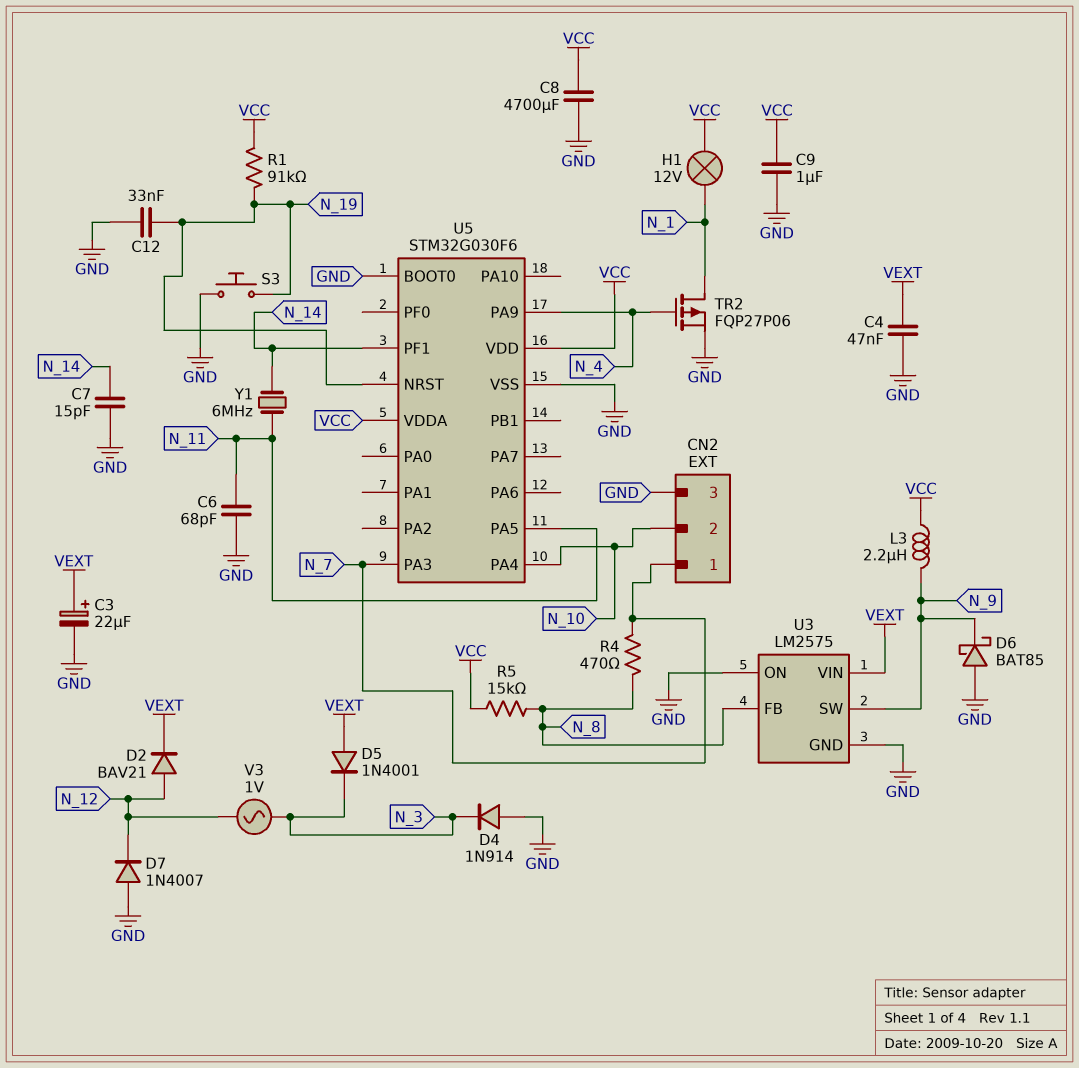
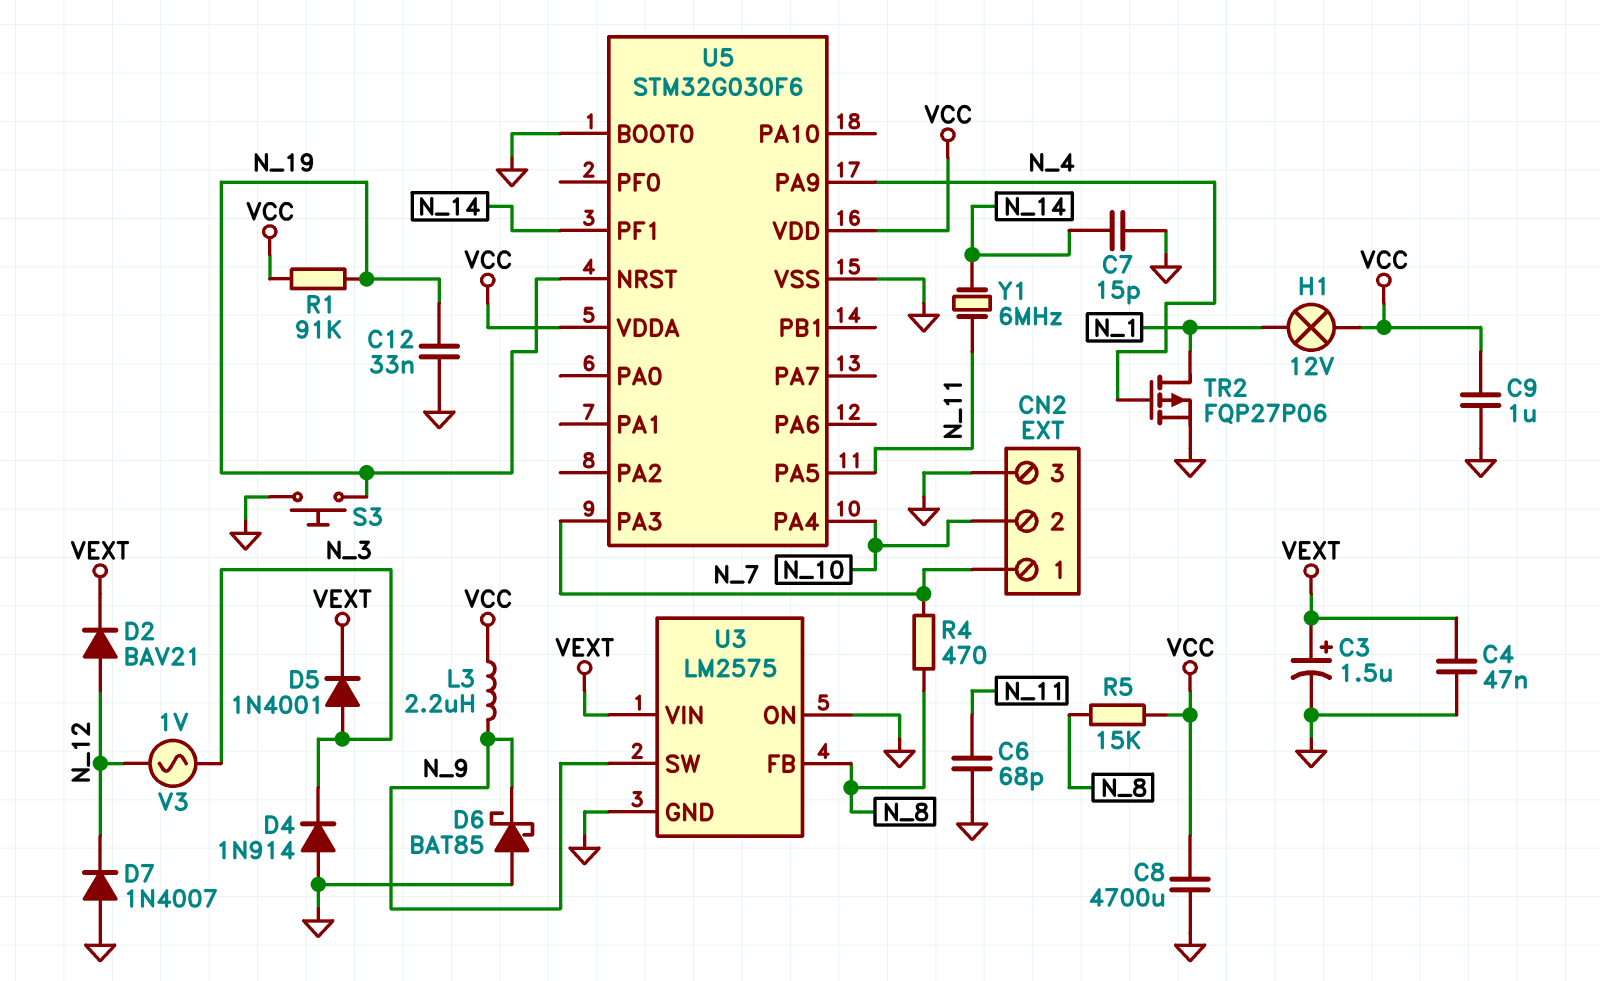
C3: 22uF (plus VEXT, minus GND) -> 1.5uF (plus VEXT, minus GND)
D5: diode 1N4001 (A VEXT, K N_3) -> diode 1N4001 (A N_3, K VEXT)

